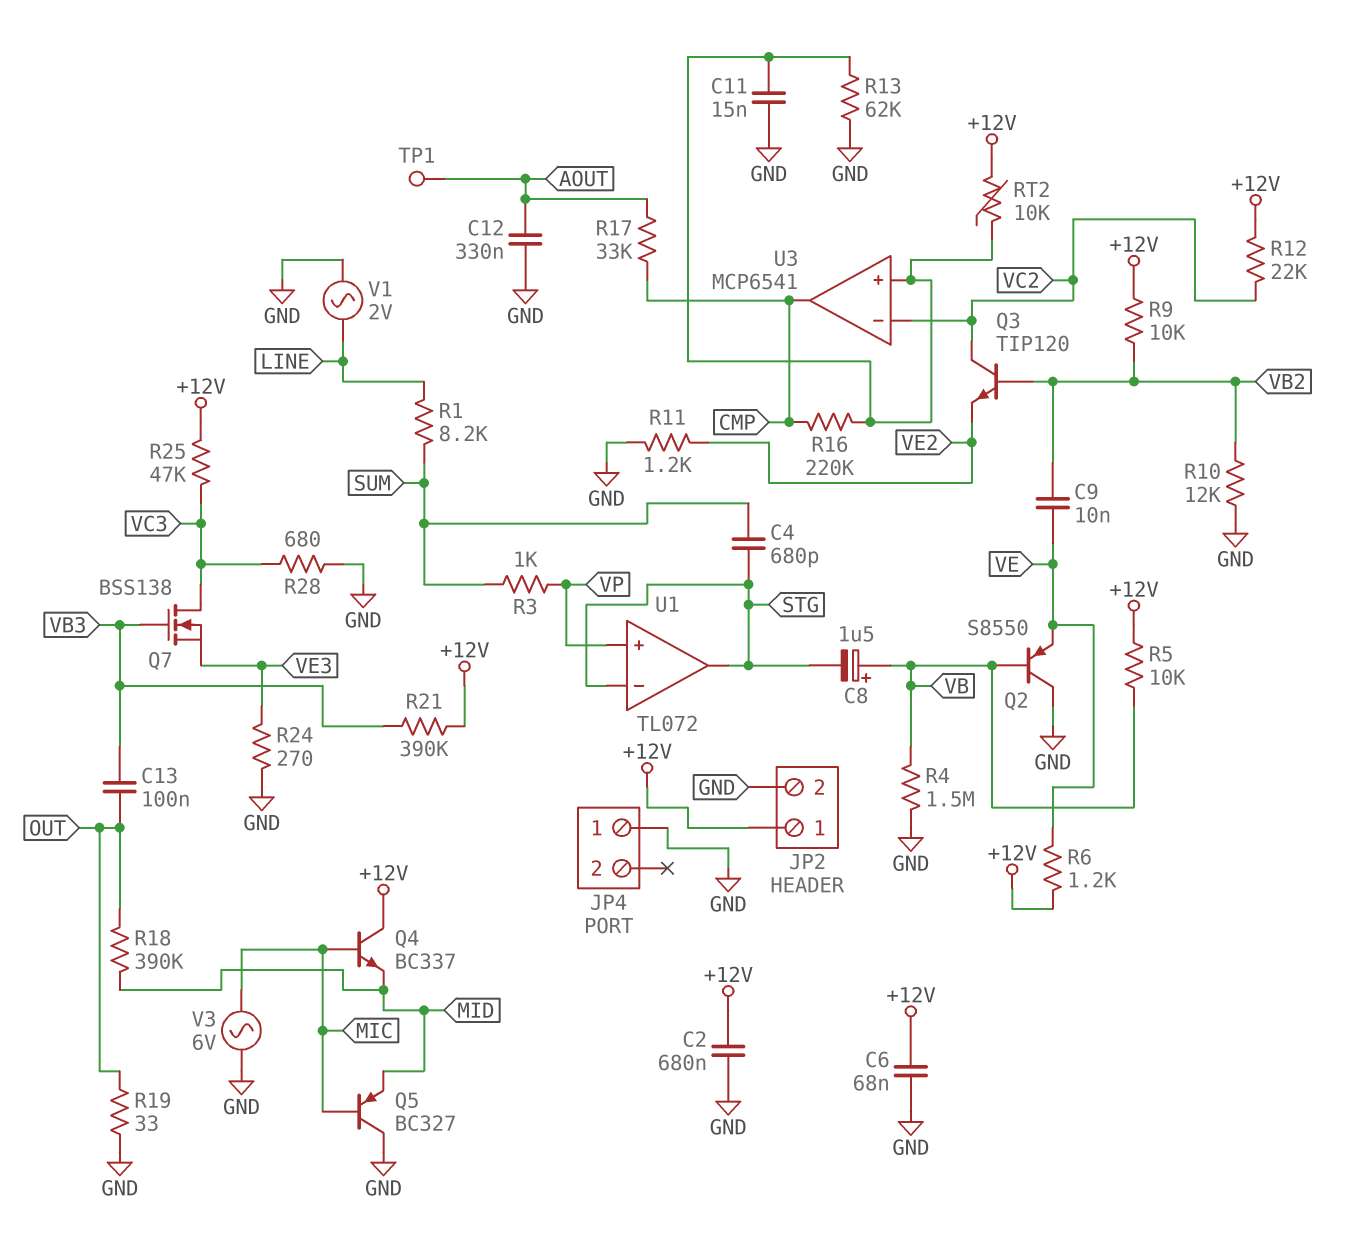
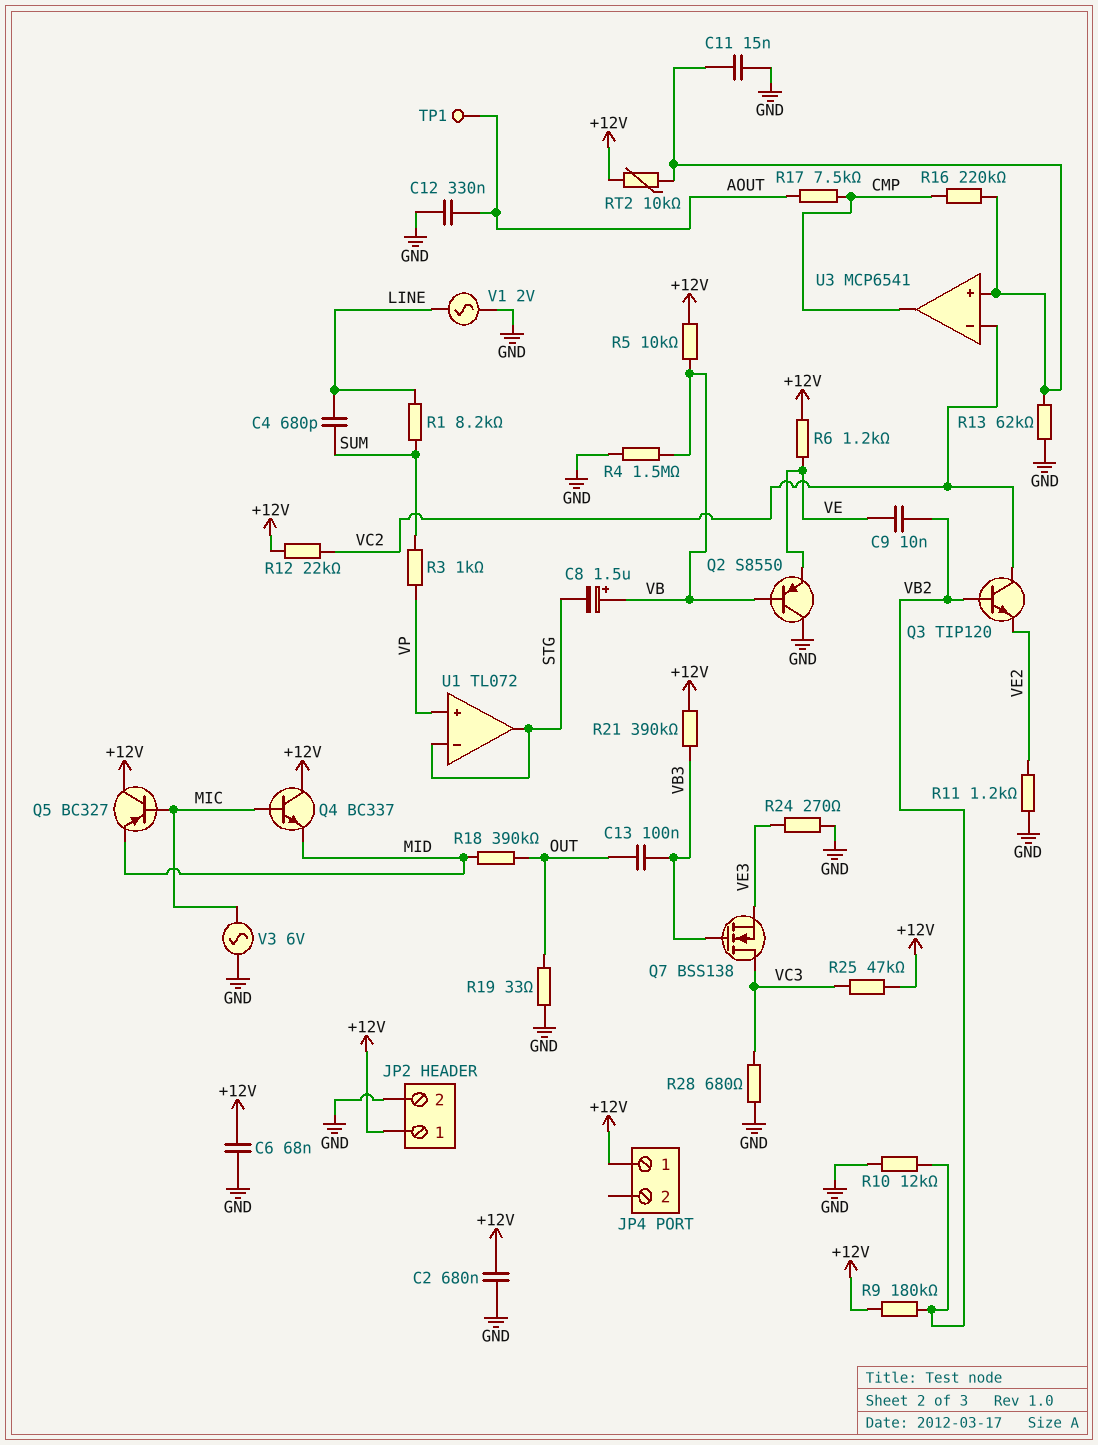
C4: 680pF (STG, SUM) -> 680pF (LINE, SUM)
JP4 pin 1: GND -> +12V
Q5: PNP BC327 (B MIC, C GND, E MID) -> PNP BC327 (B MIC, C +12V, E MID)
R9: 10k (+12V, VB2) -> 180k (+12V, VB2)
R17: 33k (AOUT, CMP) -> 7.5k (AOUT, CMP)

